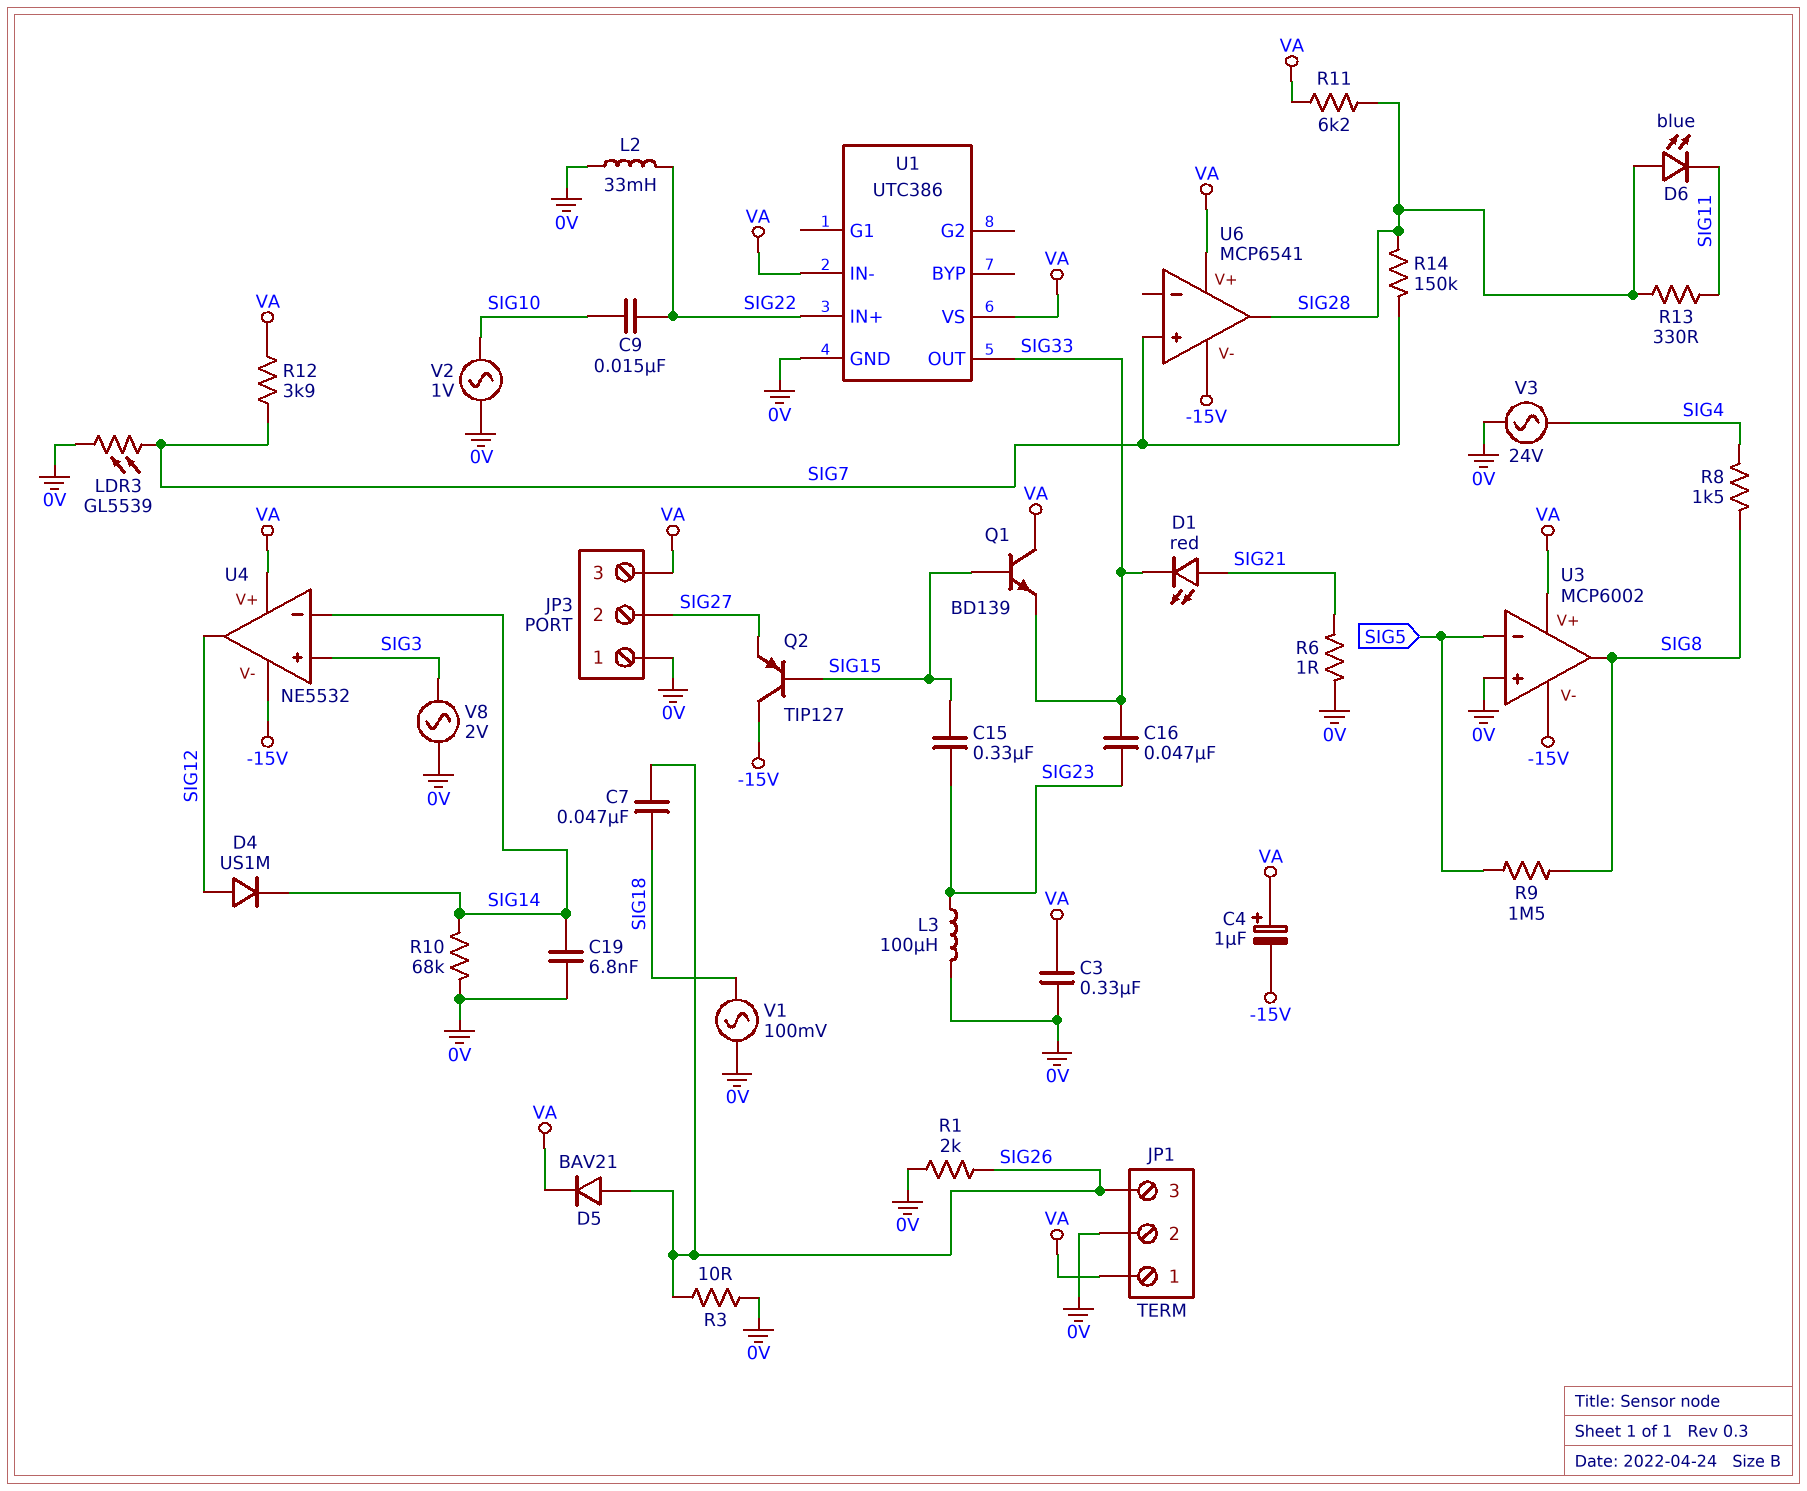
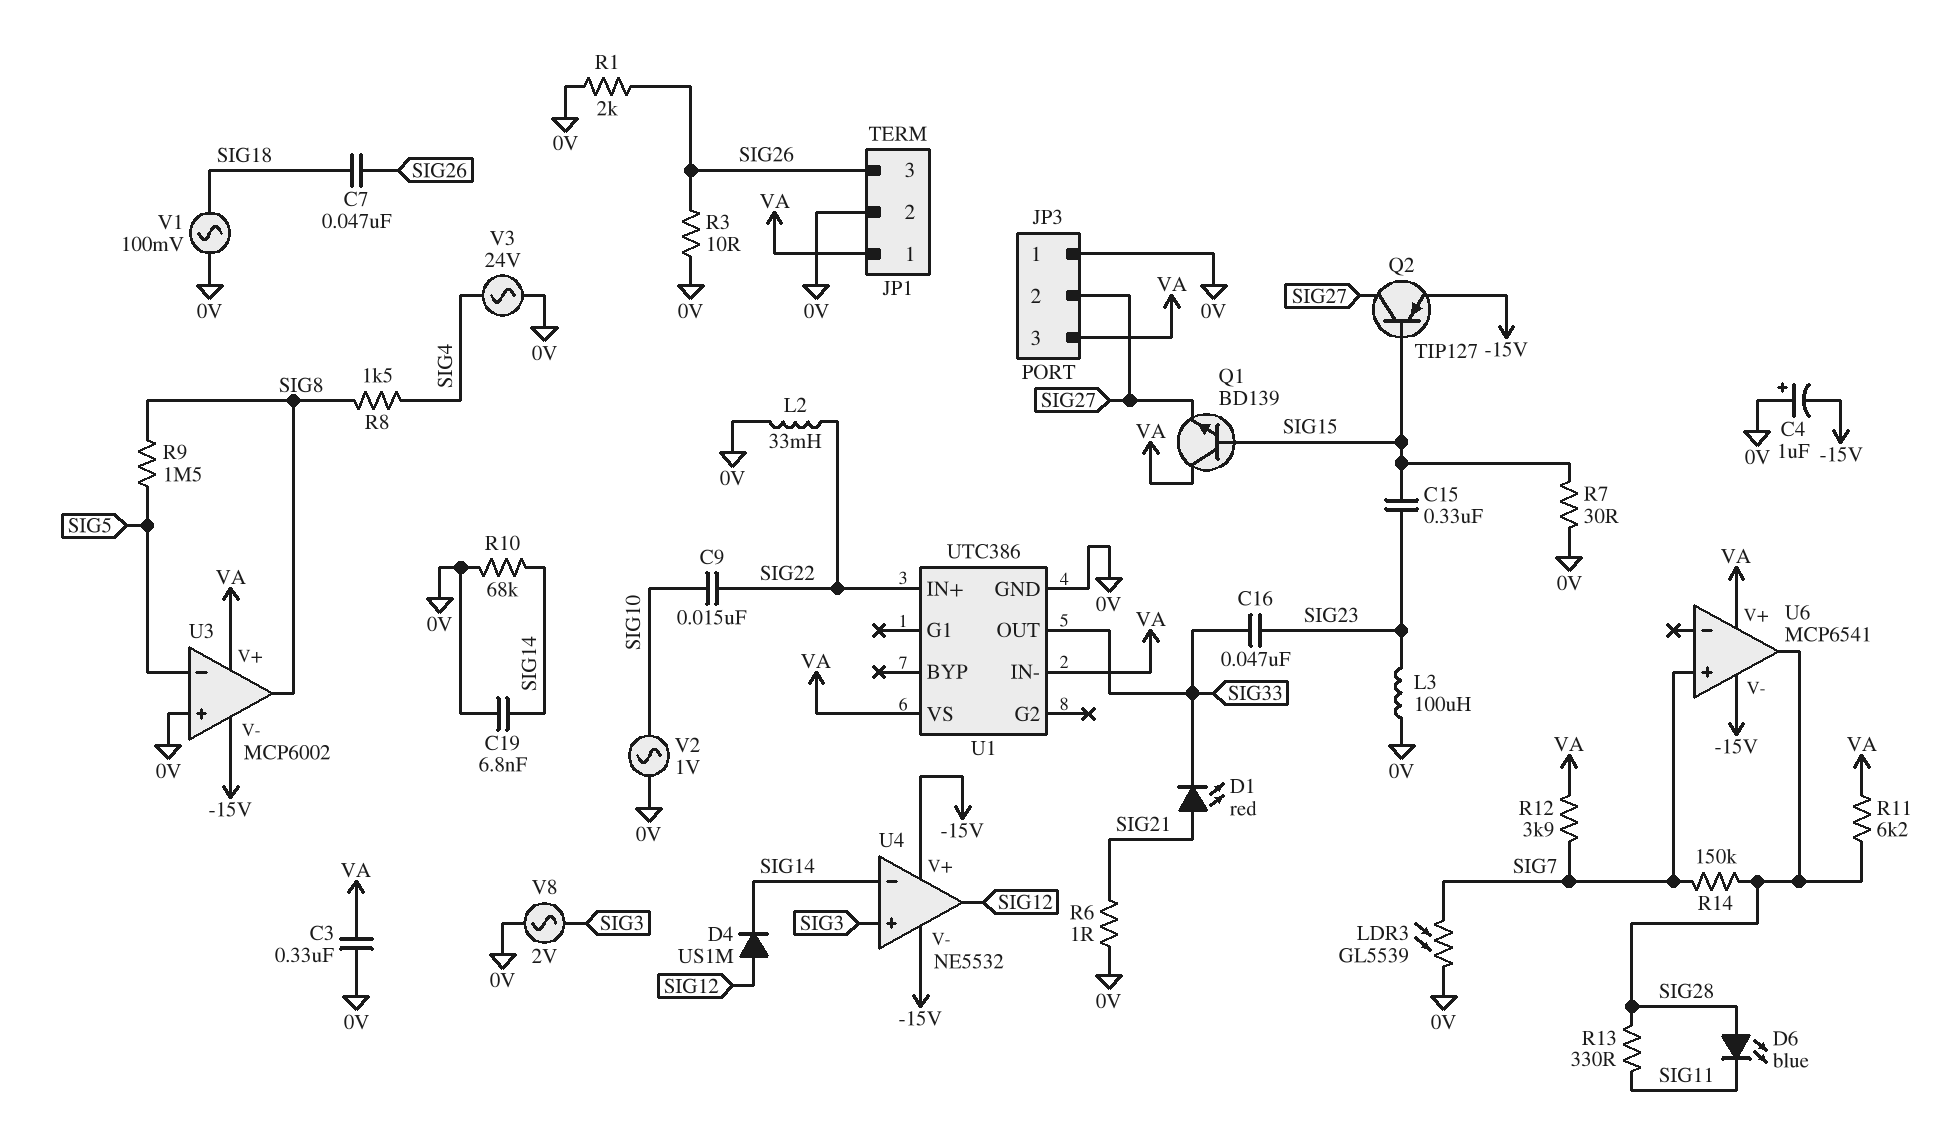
C4: 1uF (plus VA, minus -15V) -> 1uF (plus 0V, minus -15V)
D5: diode BAV21 (A SIG26, K VA) -> none
Q1: NPN BD139 (B SIG15, C VA, E SIG33) -> NPN BD139 (B SIG15, C VA, E SIG27)
Q2: PNP TIP127 (B SIG15, C -15V, E SIG27) -> PNP TIP127 (B SIG15, C SIG27, E -15V)
R7: none -> 30 (0V, SIG15)
U4 pin V+: VA -> -15V

